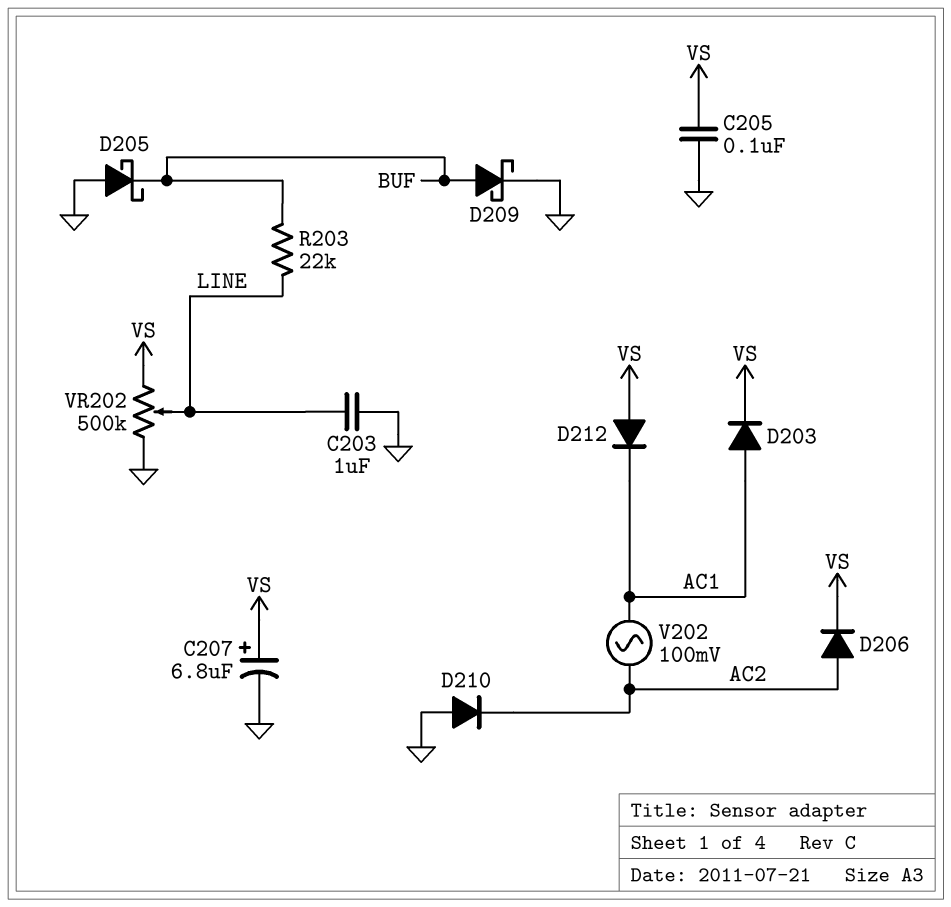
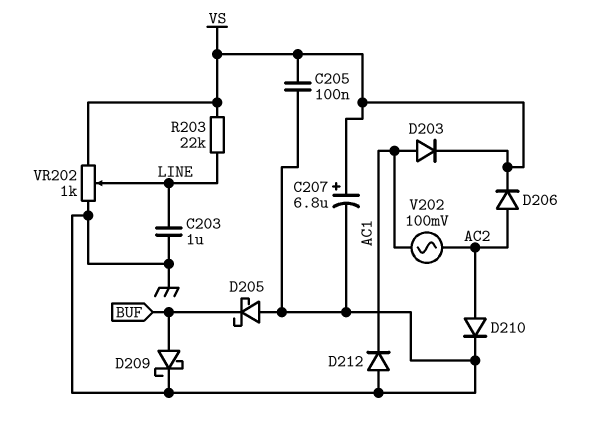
D210: diode (A GND, K AC2) -> diode (A AC2, K GND)
D212: diode (A VS, K AC1) -> diode (A GND, K AC1)
R203: 22k (BUF, LINE) -> 22k (LINE, VS)
VR202: 500k (GND, VS, wiper LINE) -> 1k (GND, VS, wiper LINE)

